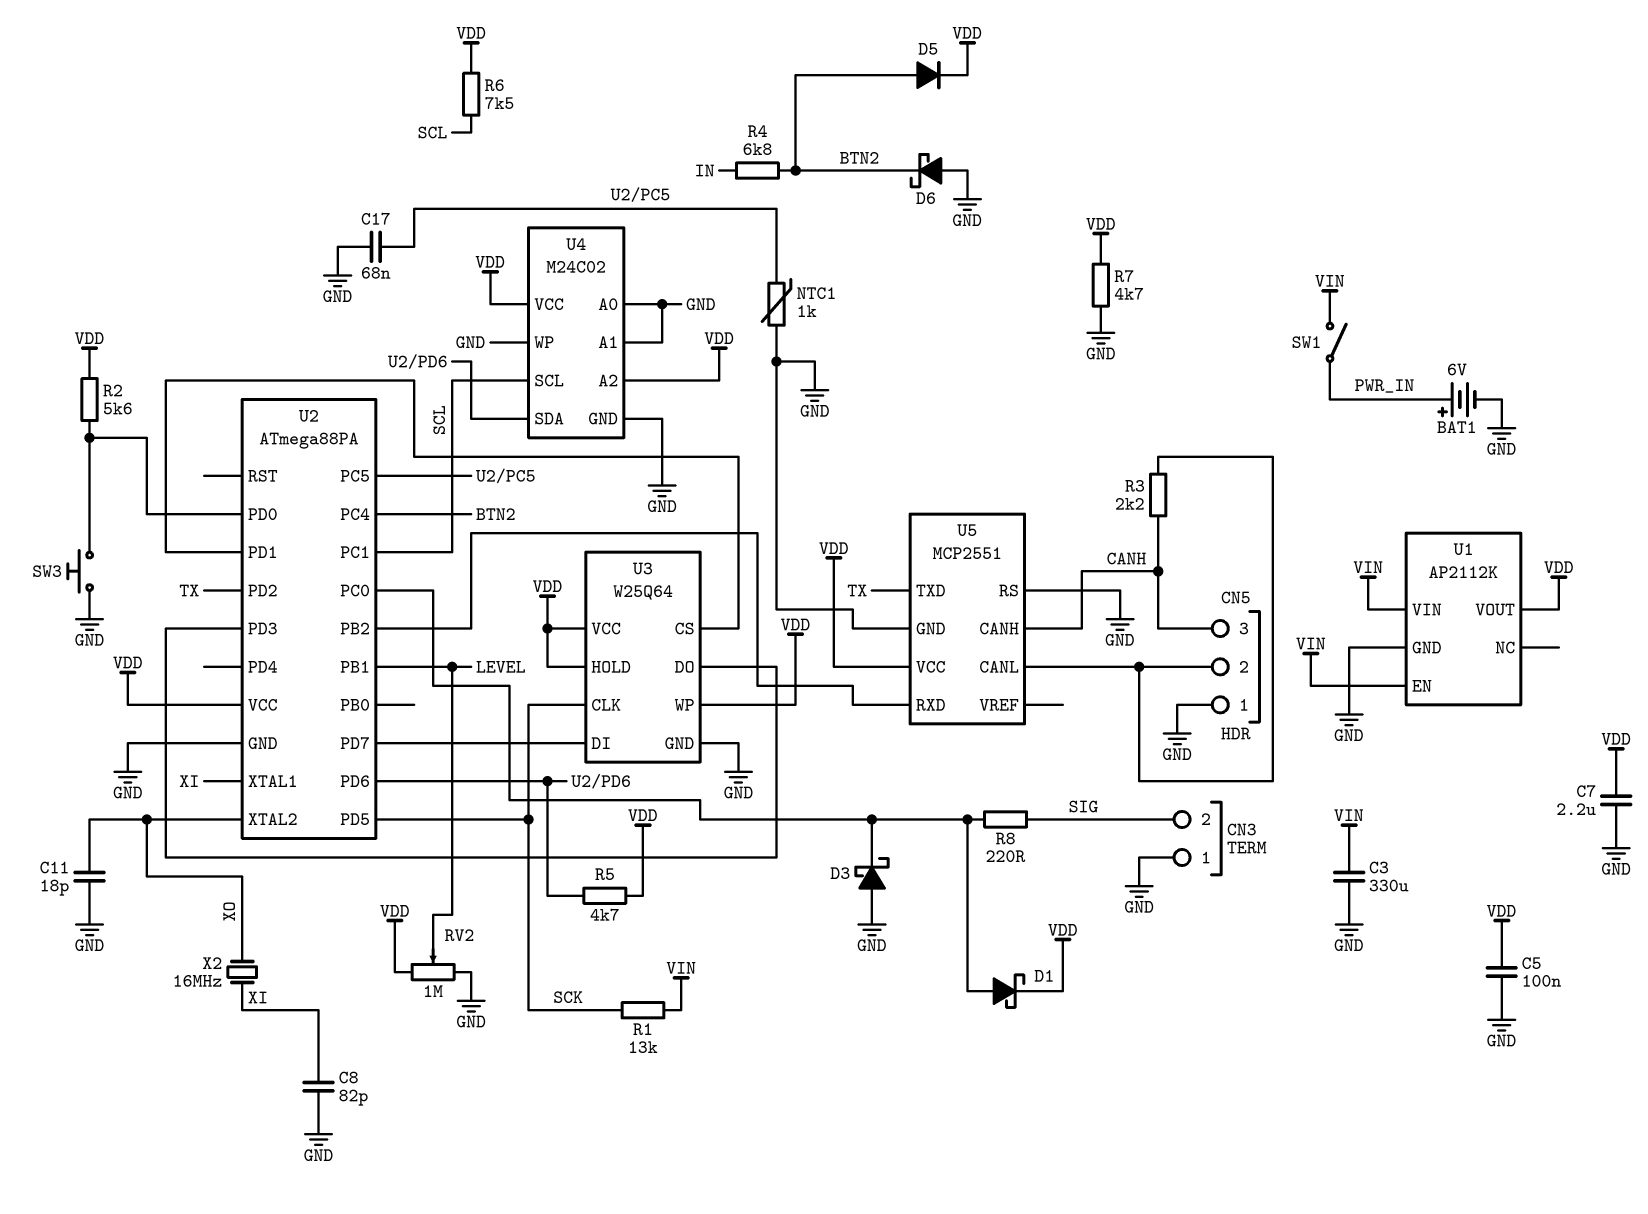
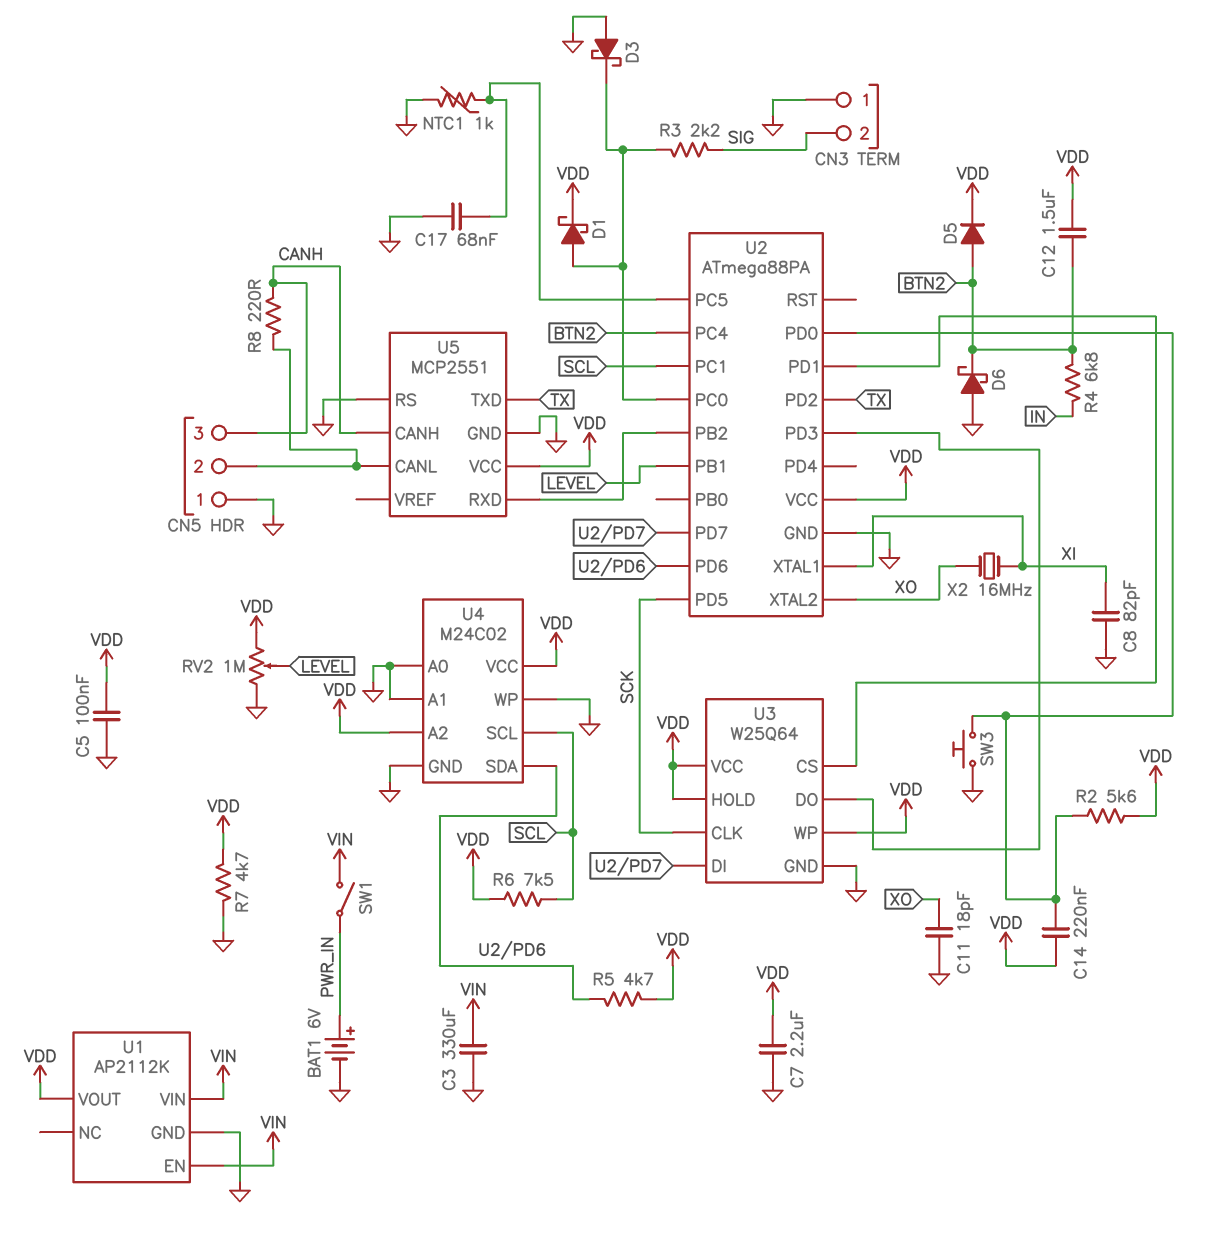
C12: none -> 1.5uF (BTN2, VDD)
C14: none -> 220nF (U2/PD0, VDD)
R1: 13k (SCK, VIN) -> none
R3: 2.2k (CANH, CN5/2) -> 2.2k (SIG, U2/PC0)
R8: 220 (SIG, U2/PC0) -> 220 (CANH, CN5/2)

